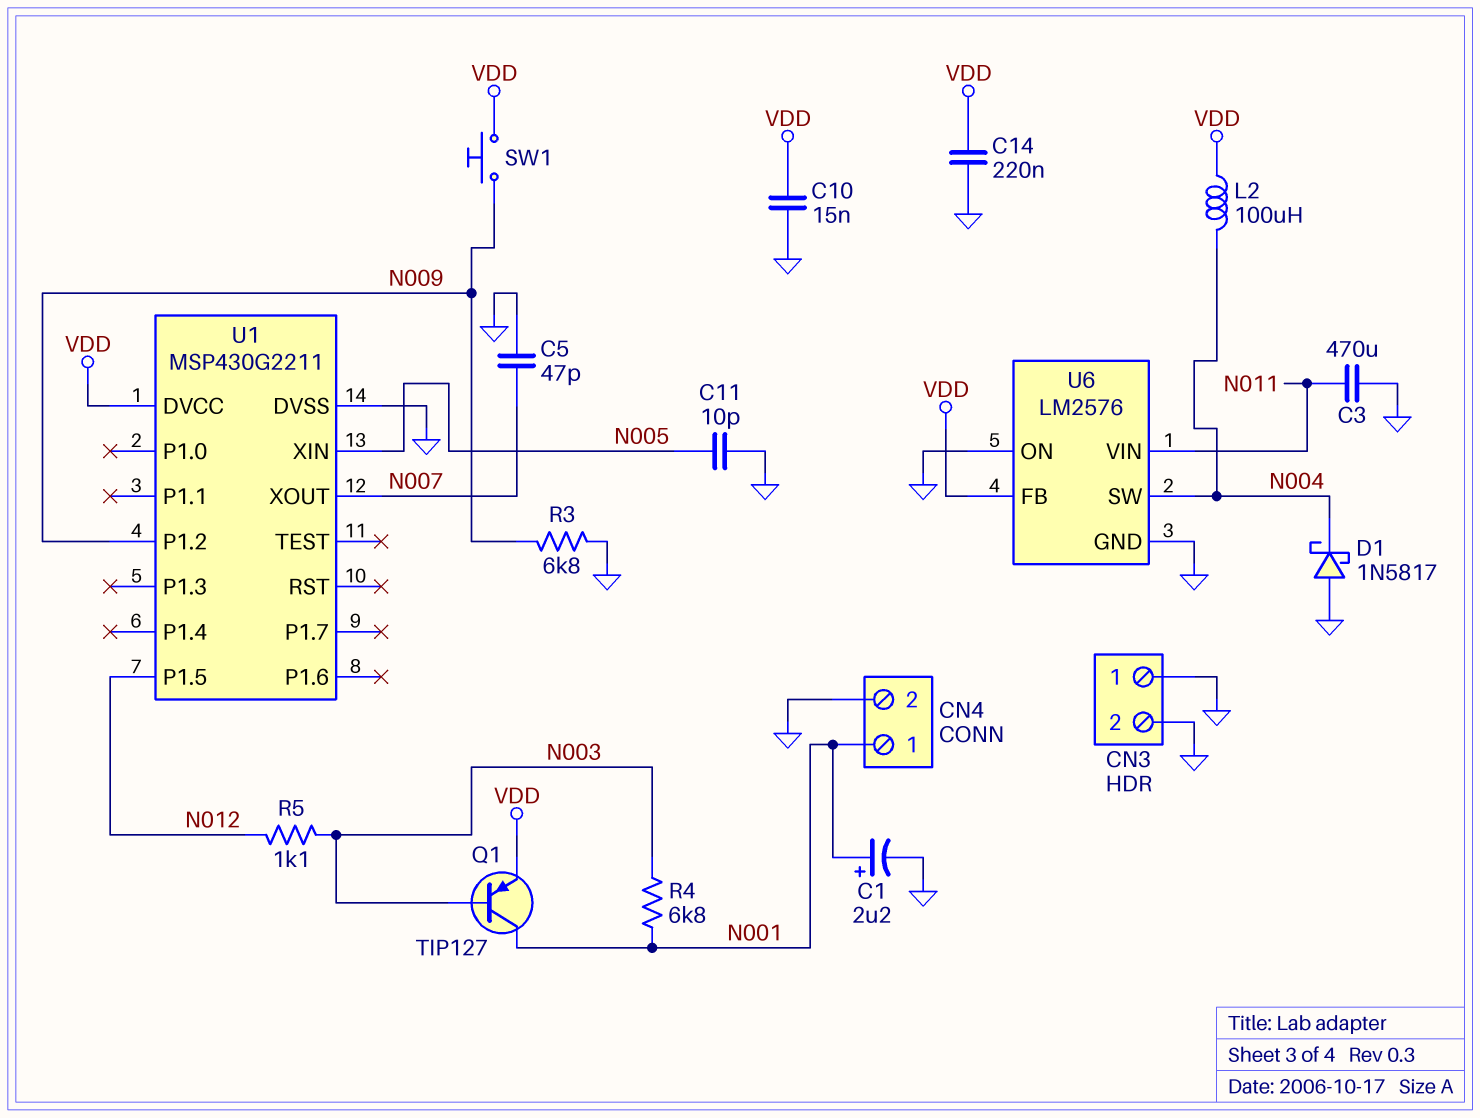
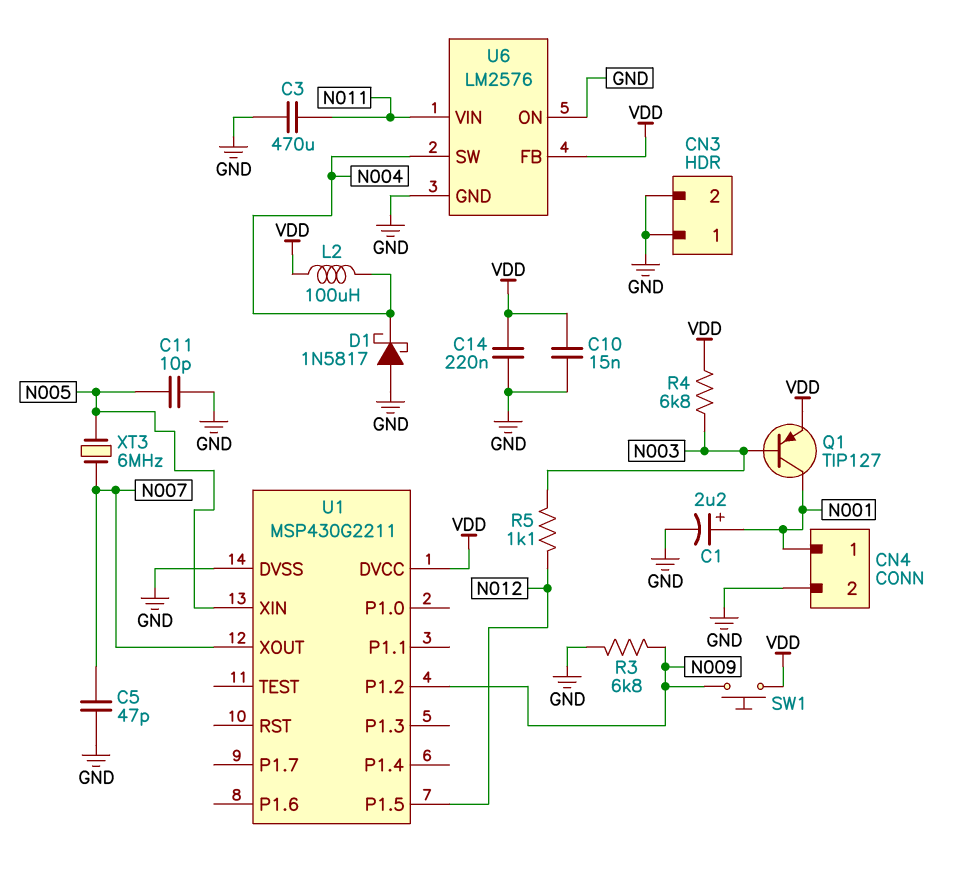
R4: 6.8k (N001, N003) -> 6.8k (N003, VDD)
XT3: none -> 6MHz (N005, N007)

